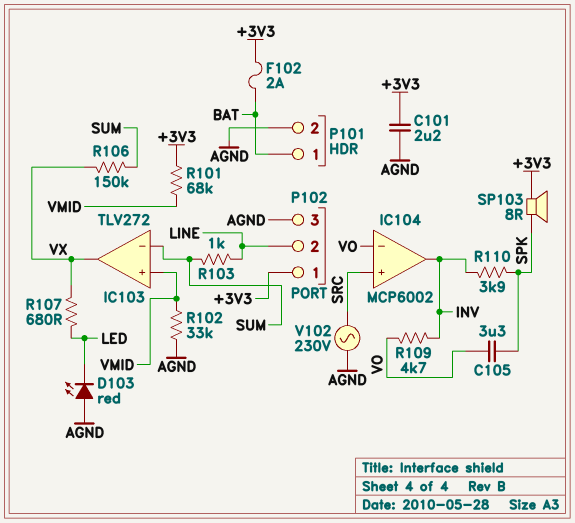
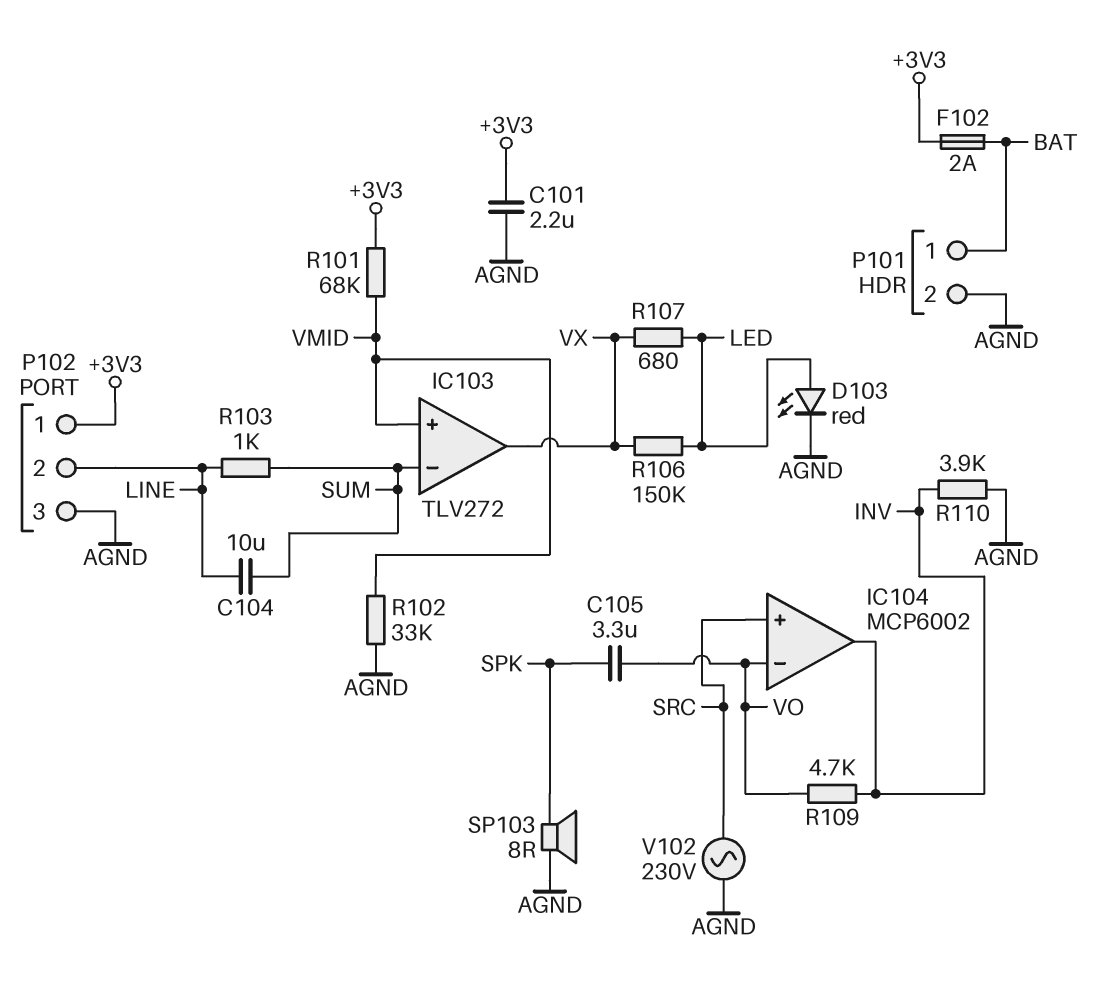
C104: none -> 10uF (LINE, SUM)
D103: LED red (A AGND, K LED) -> LED red (A LED, K AGND)
R106: 150k (SUM, VX) -> 150k (LED, VX)
R110: 3.9k (INV, SPK) -> 3.9k (AGND, INV)
SP103: speaker 8R (+3V3, SPK) -> speaker 8R (AGND, SPK)

